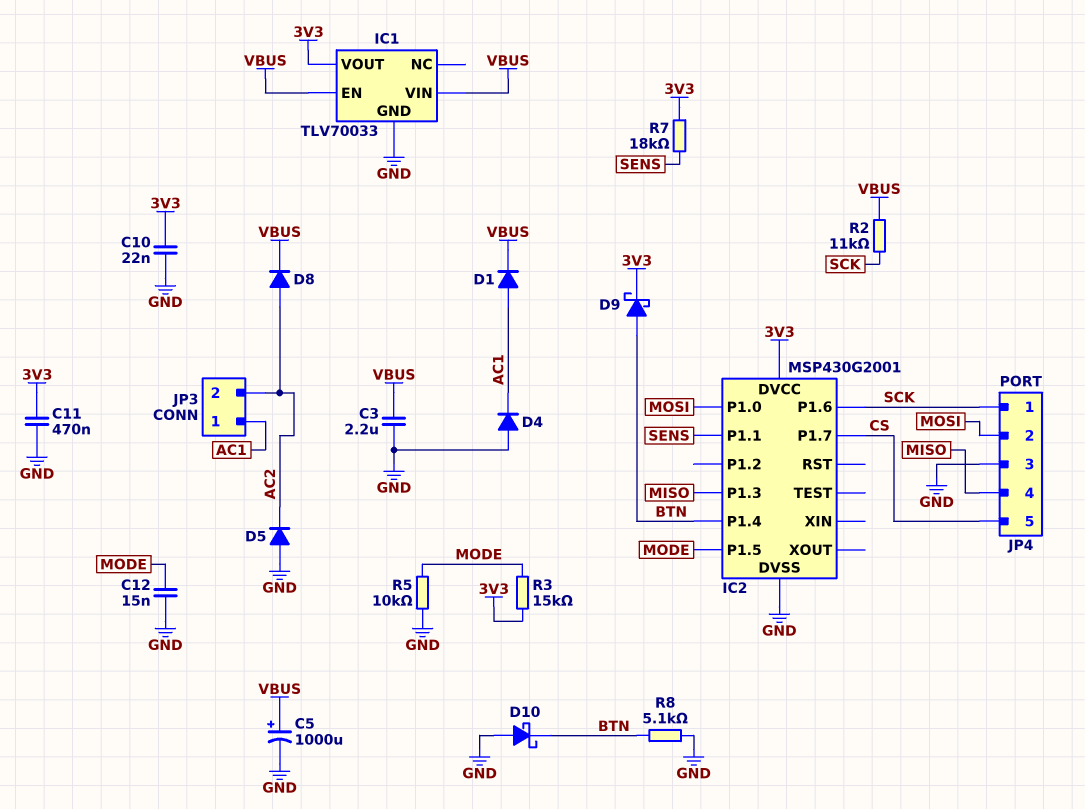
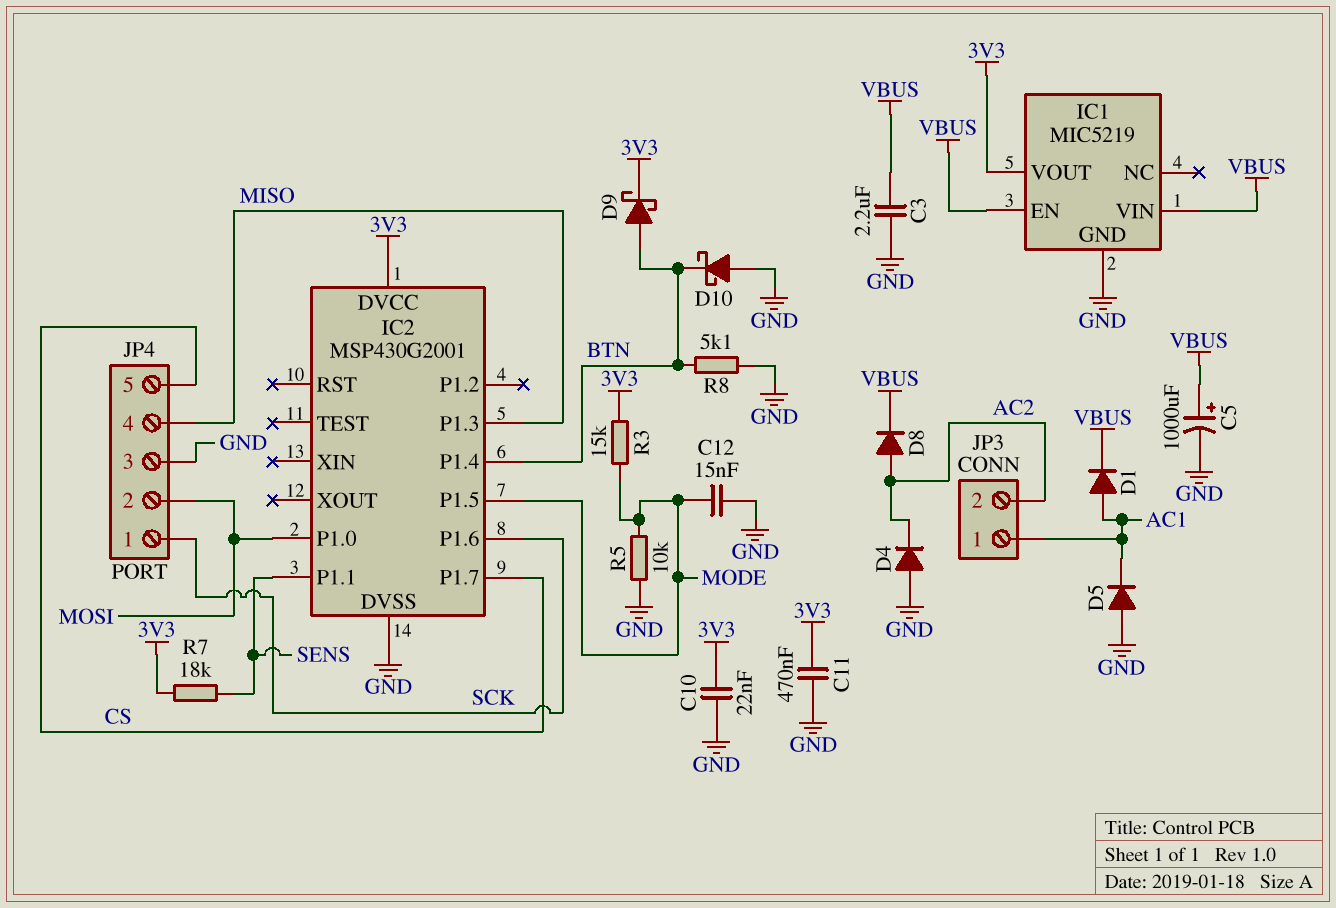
D4: diode (A GND, K AC1) -> diode (A GND, K AC2)
D5: diode (A GND, K AC2) -> diode (A GND, K AC1)
IC1: TLV70033 -> MIC5219
R2: 11k (SCK, VBUS) -> none

